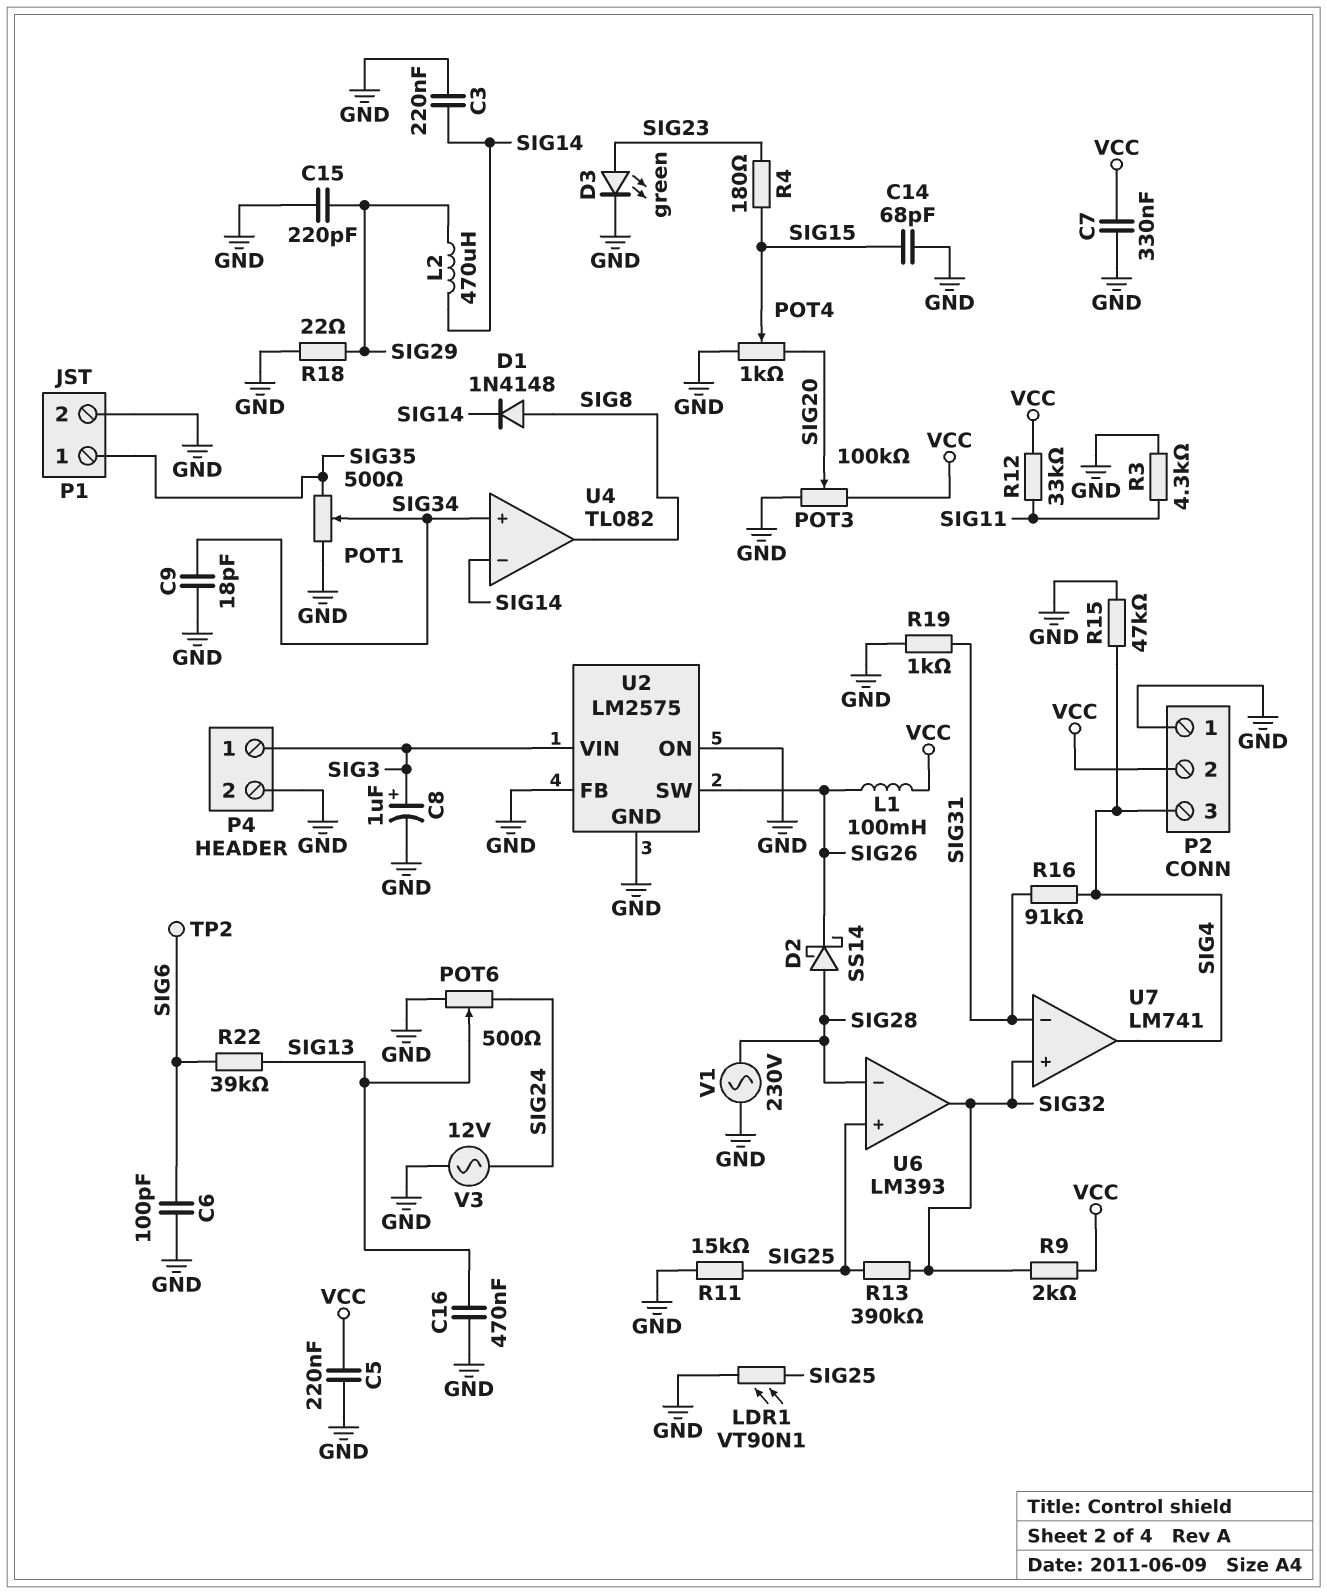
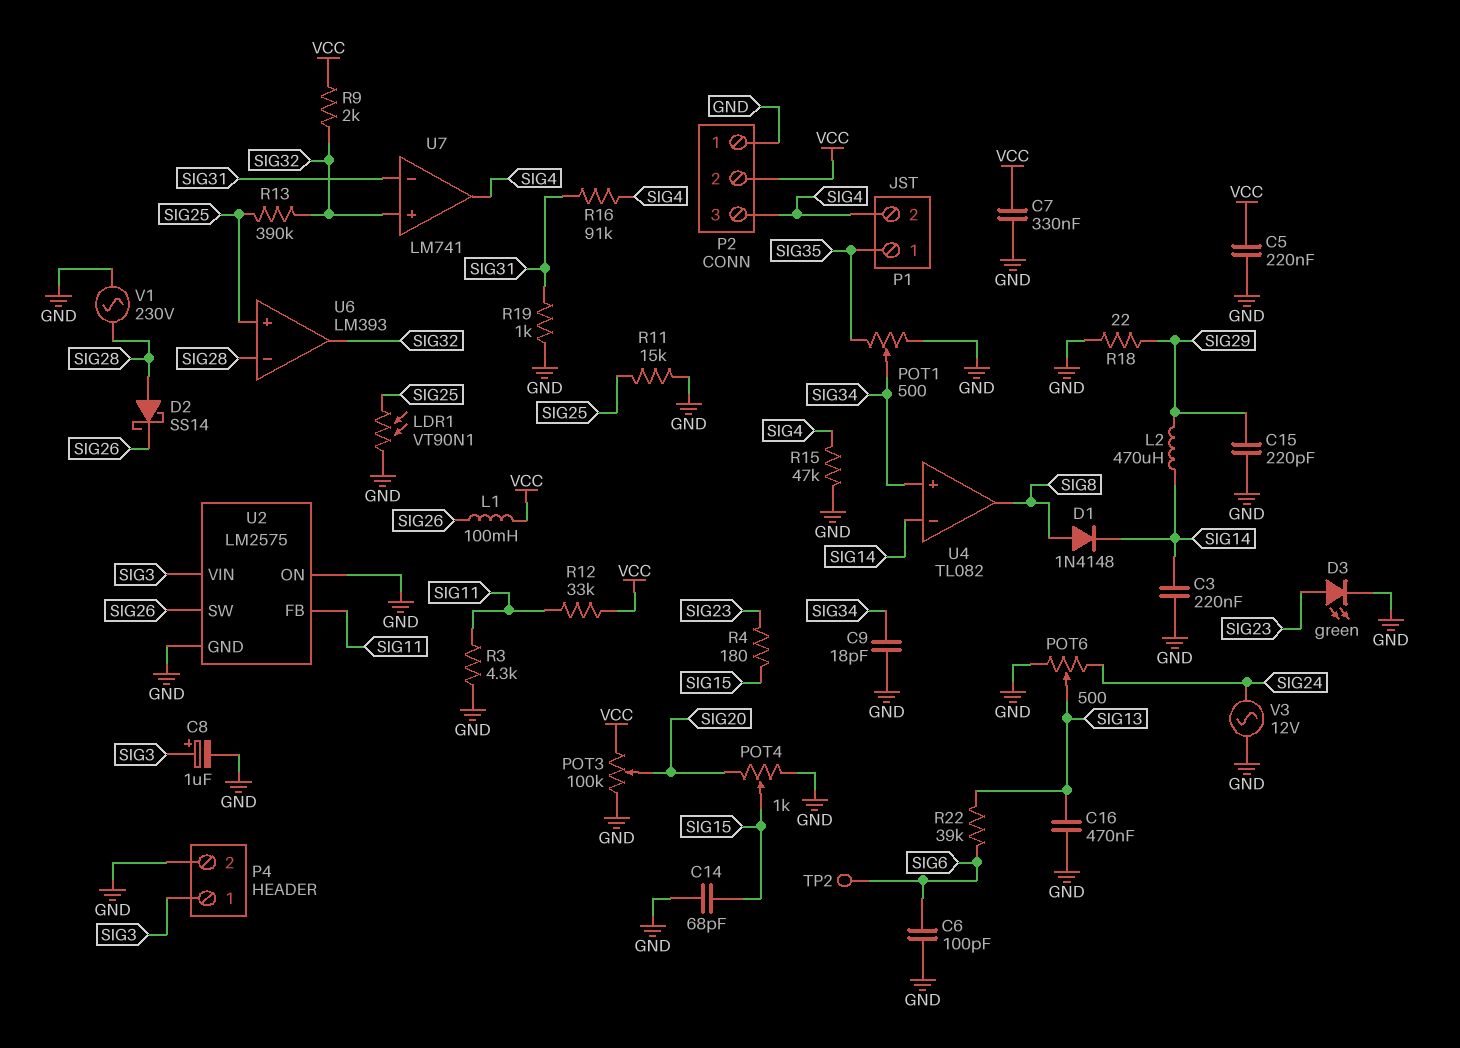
P1 pin 2: GND -> SIG4
U2 pin FB: GND -> SIG11

